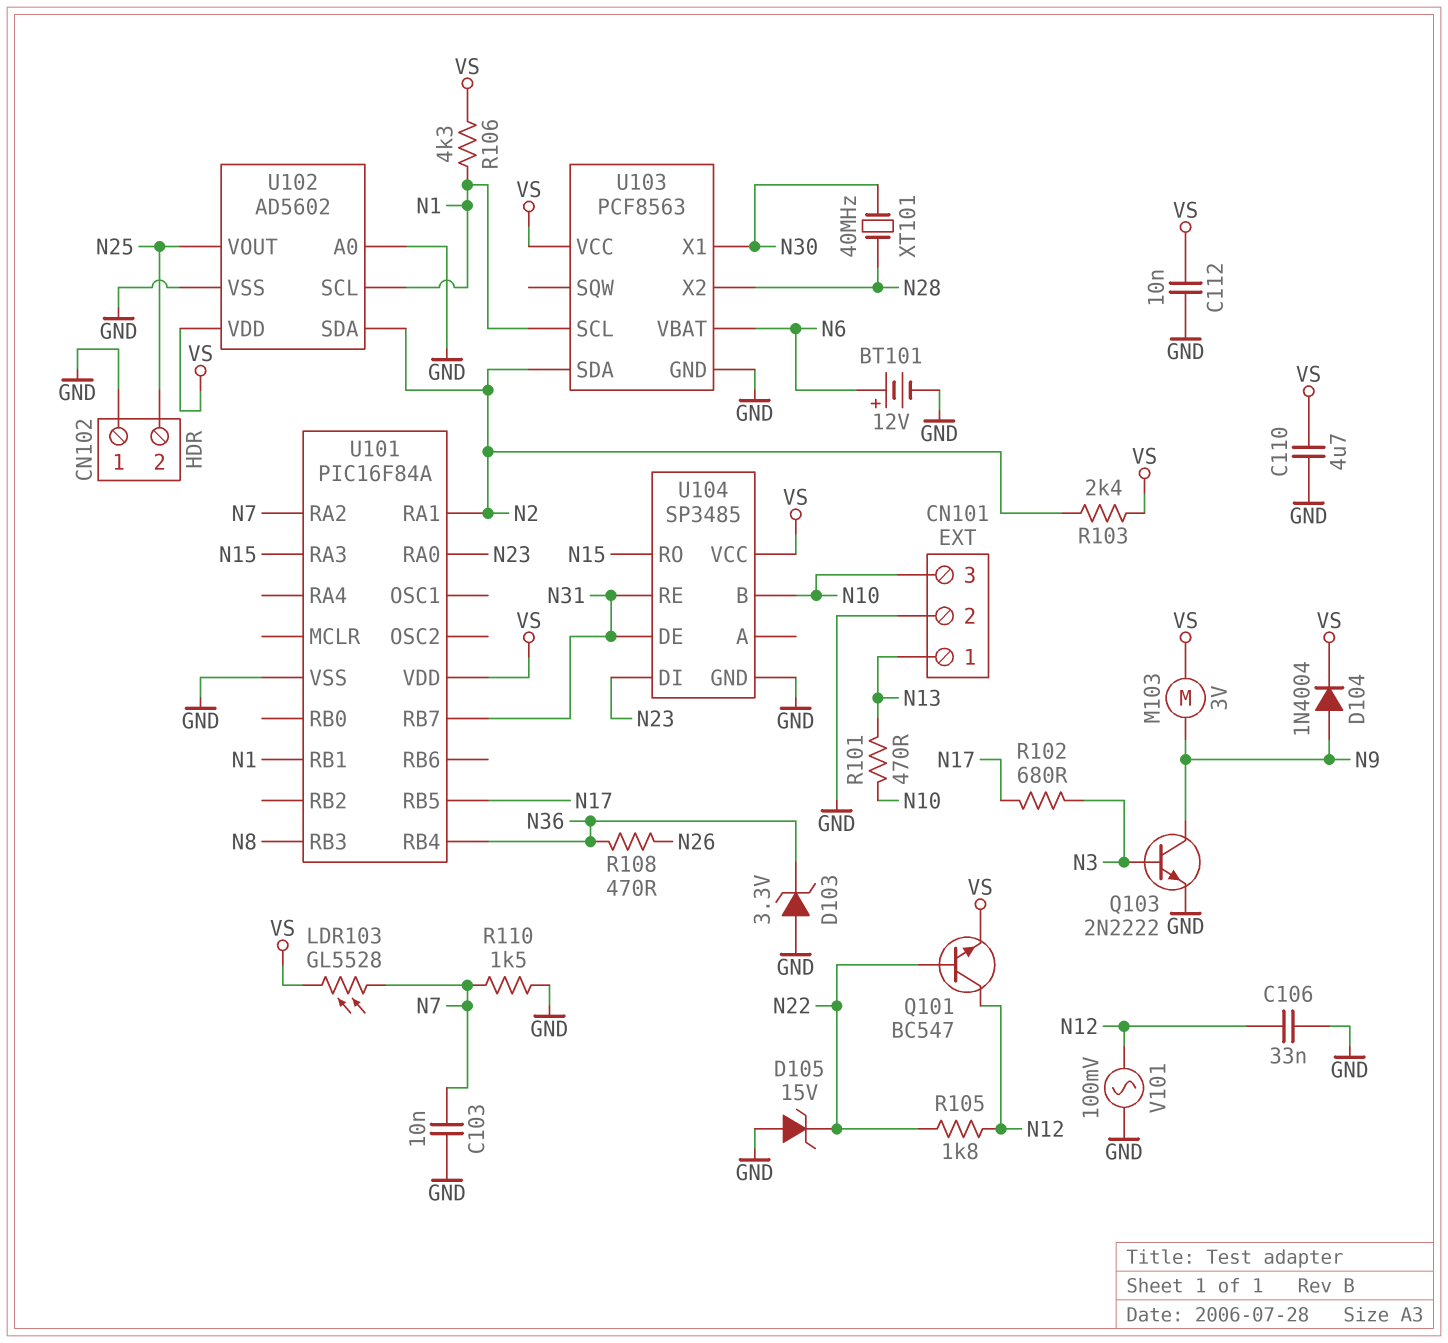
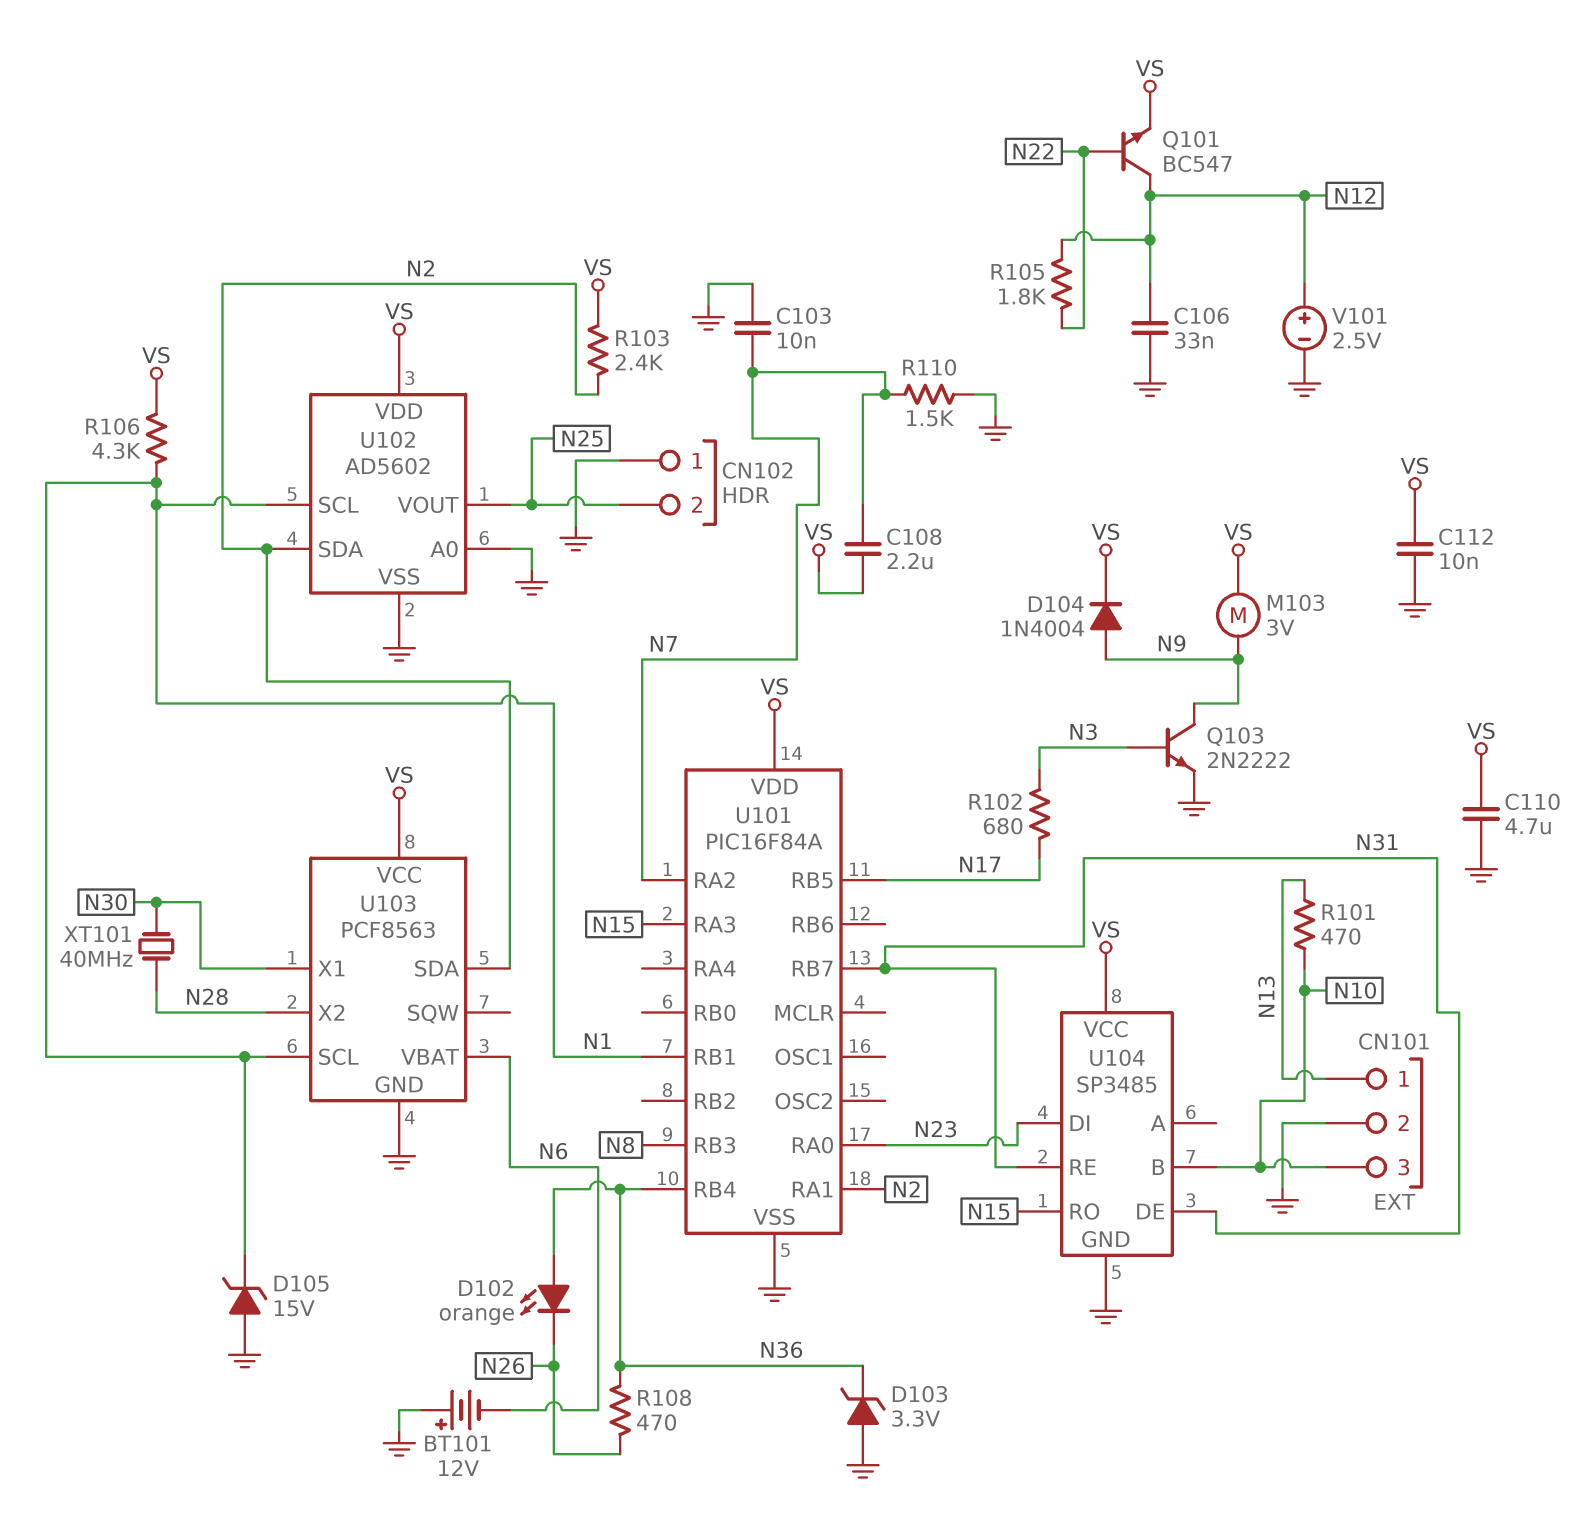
BT101: 12V (plus N6, minus GND) -> 12V (plus GND, minus N6)
C108: none -> 2.2uF (N7, VS)
D102: none -> LED orange (A N36, K N26)
D105: zener 15V (A GND, K N22) -> zener 15V (A GND, K N1)
LDR103: GL5528 (N7, VS) -> none
V101: AC 100mV (GND, N12) -> 2.5V (plus N12, minus GND)

